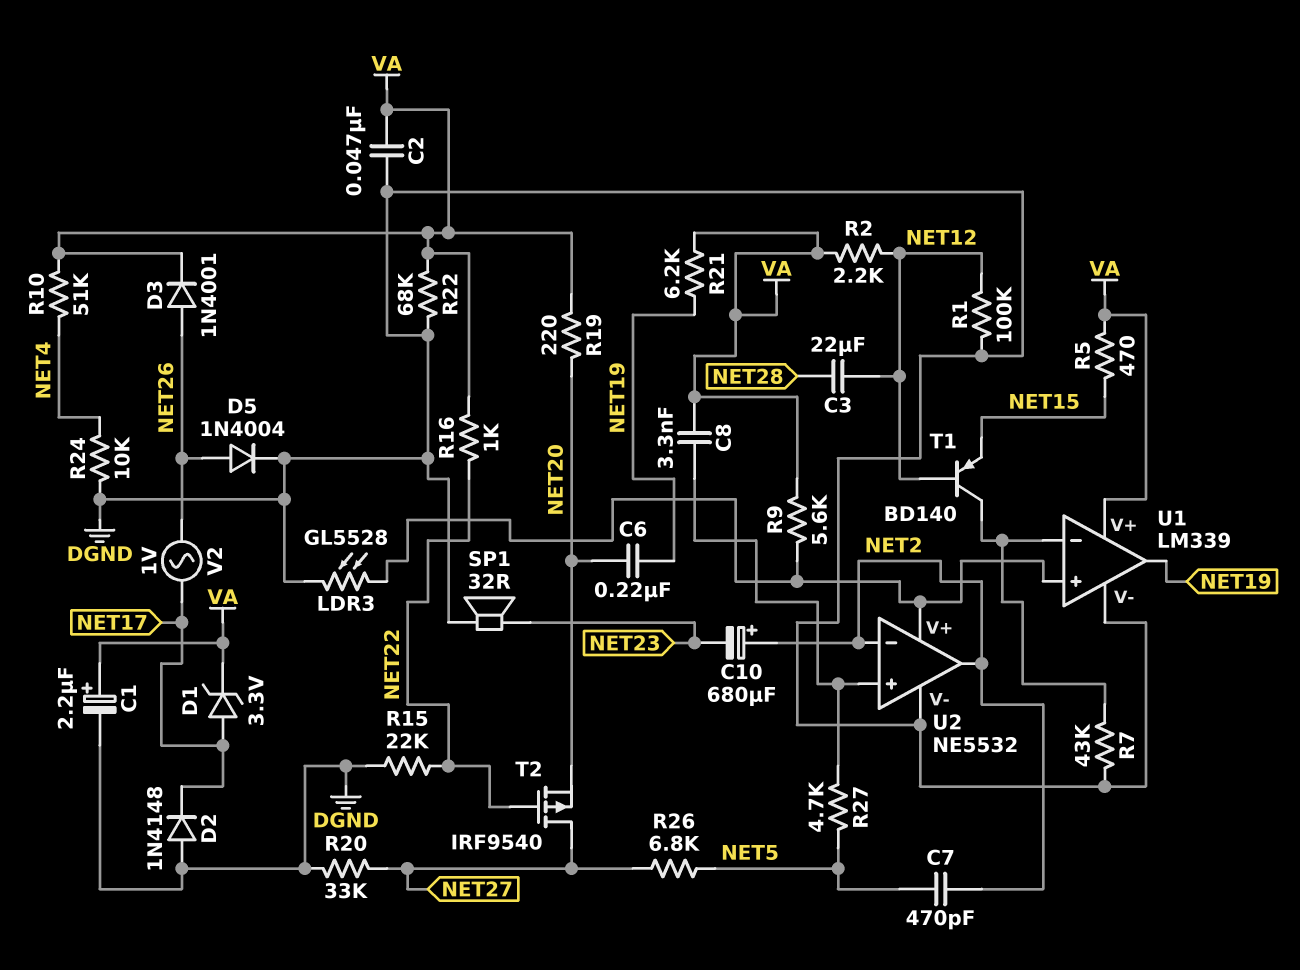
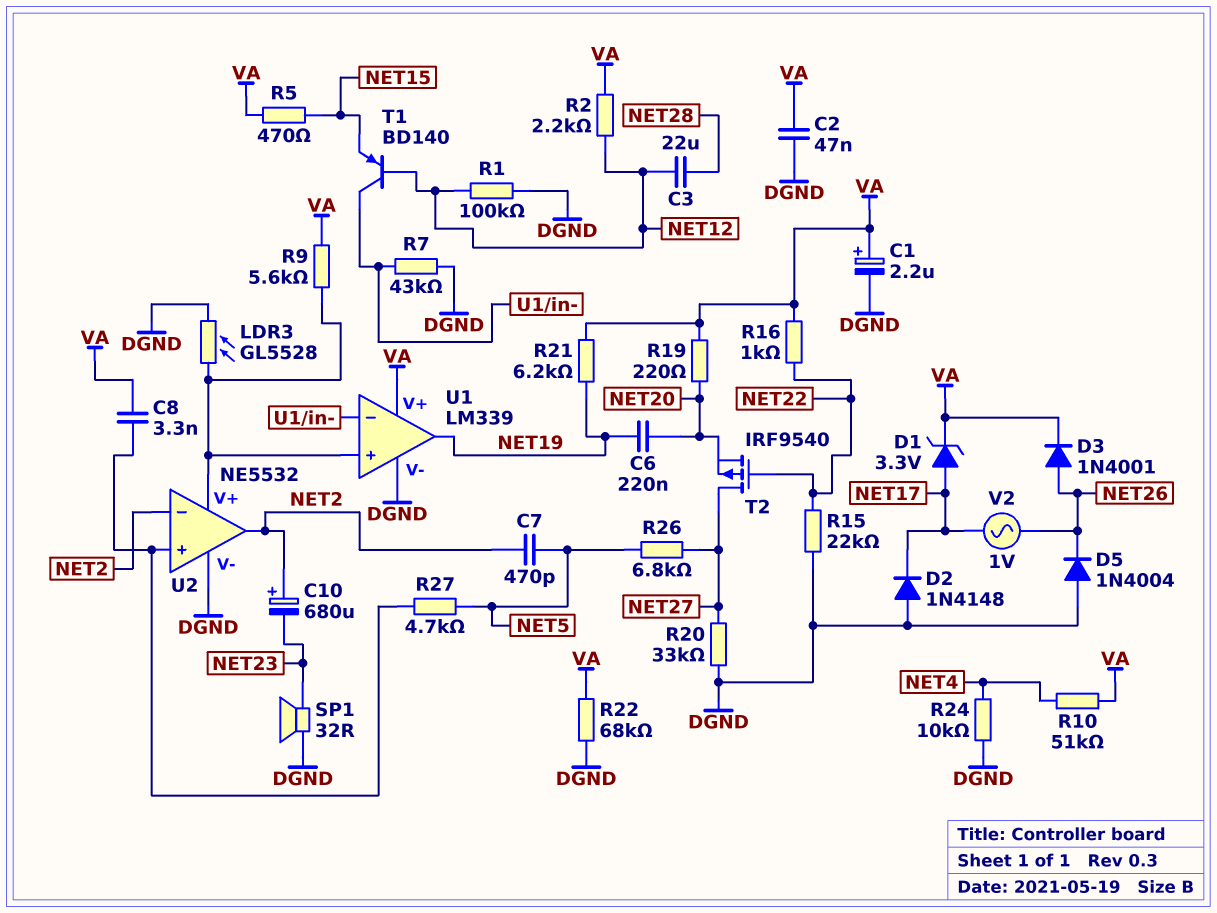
D5: diode 1N4004 (A NET26, K DGND) -> diode 1N4004 (A DGND, K NET26)

